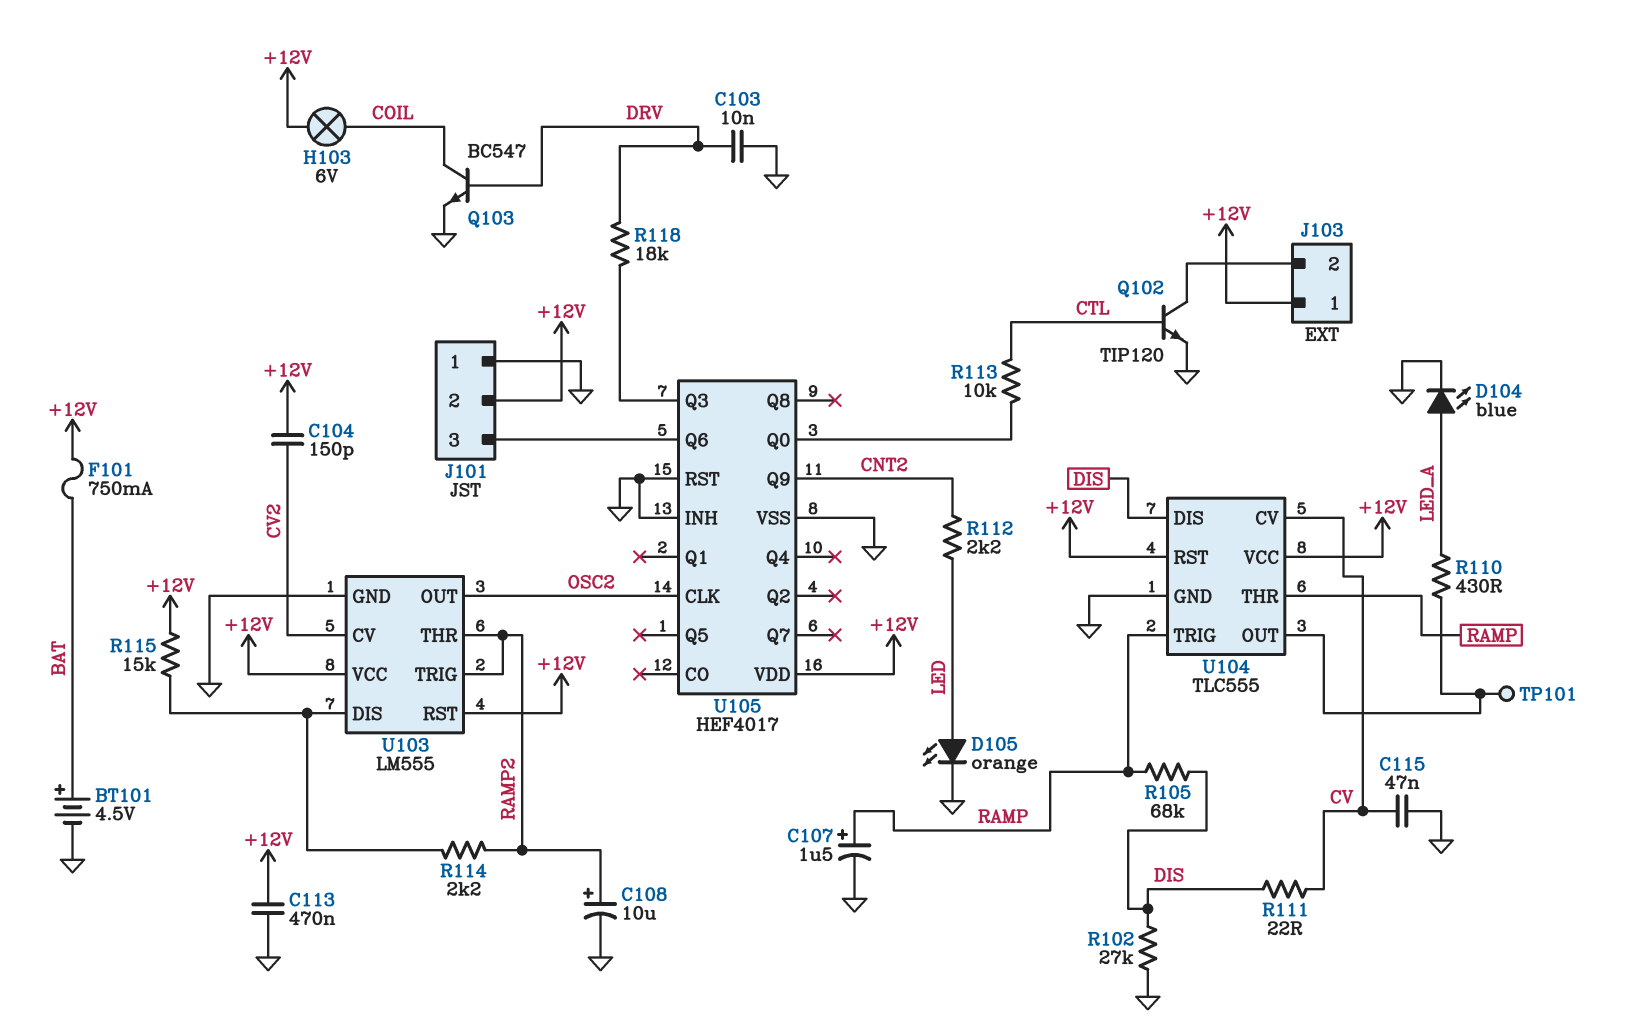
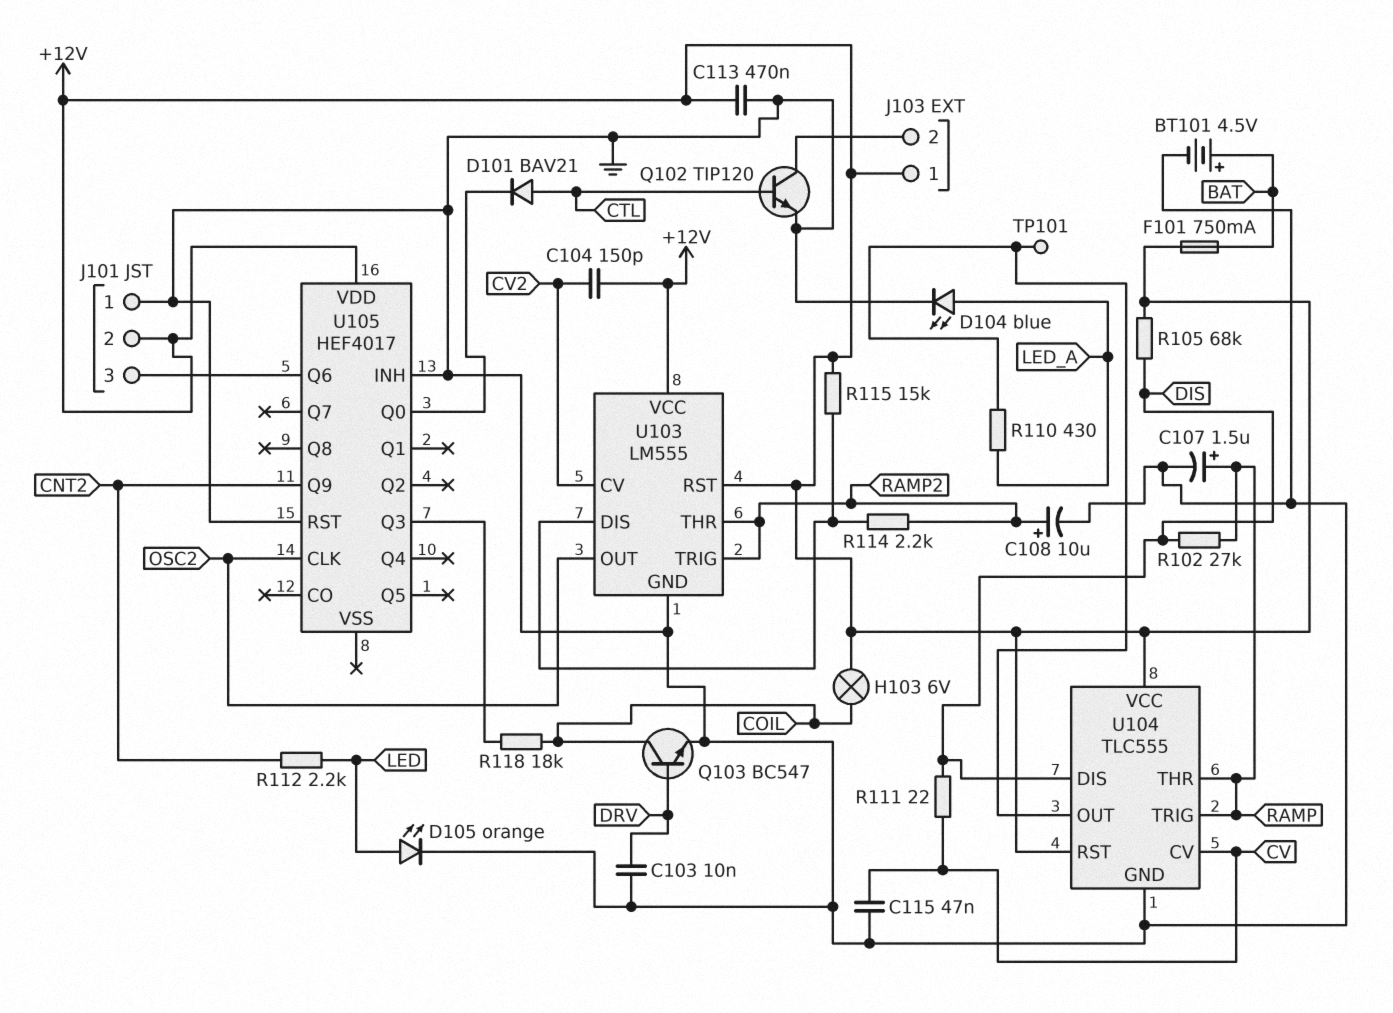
D101: none -> diode BAV21 (A CTL, K U105/Q0)
R102: 27k (DIS, GND) -> 27k (DIS, RAMP)
R105: 68k (DIS, RAMP) -> 68k (+12V, DIS)
R113: 10k (CTL, U105/Q0) -> none
R118: 18k (DRV, U105/Q3) -> 18k (COIL, U105/Q3)
U105 pin VSS: GND -> none

